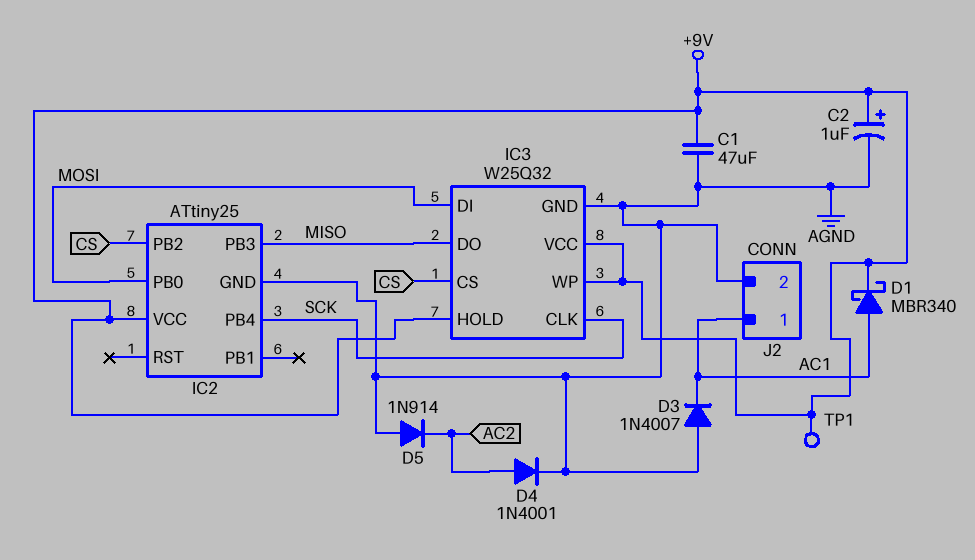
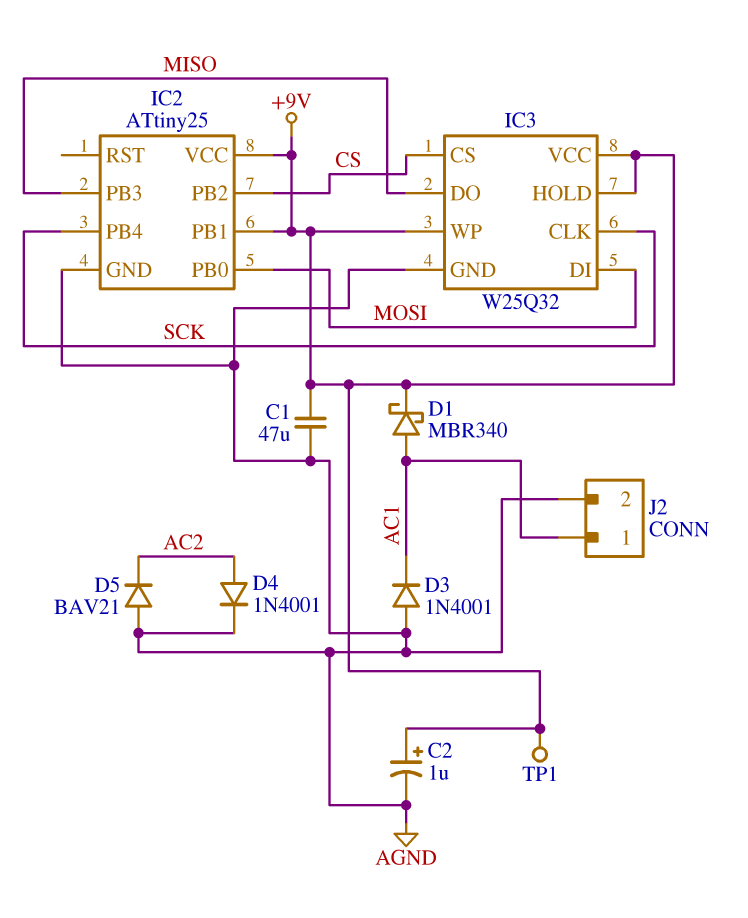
D3: diode 1N4007 (A AGND, K AC1) -> diode 1N4001 (A AGND, K AC1)
D5: diode 1N914 (A AGND, K AC2) -> diode BAV21 (A AGND, K AC2)
IC2 pin PB1: none -> +9V

